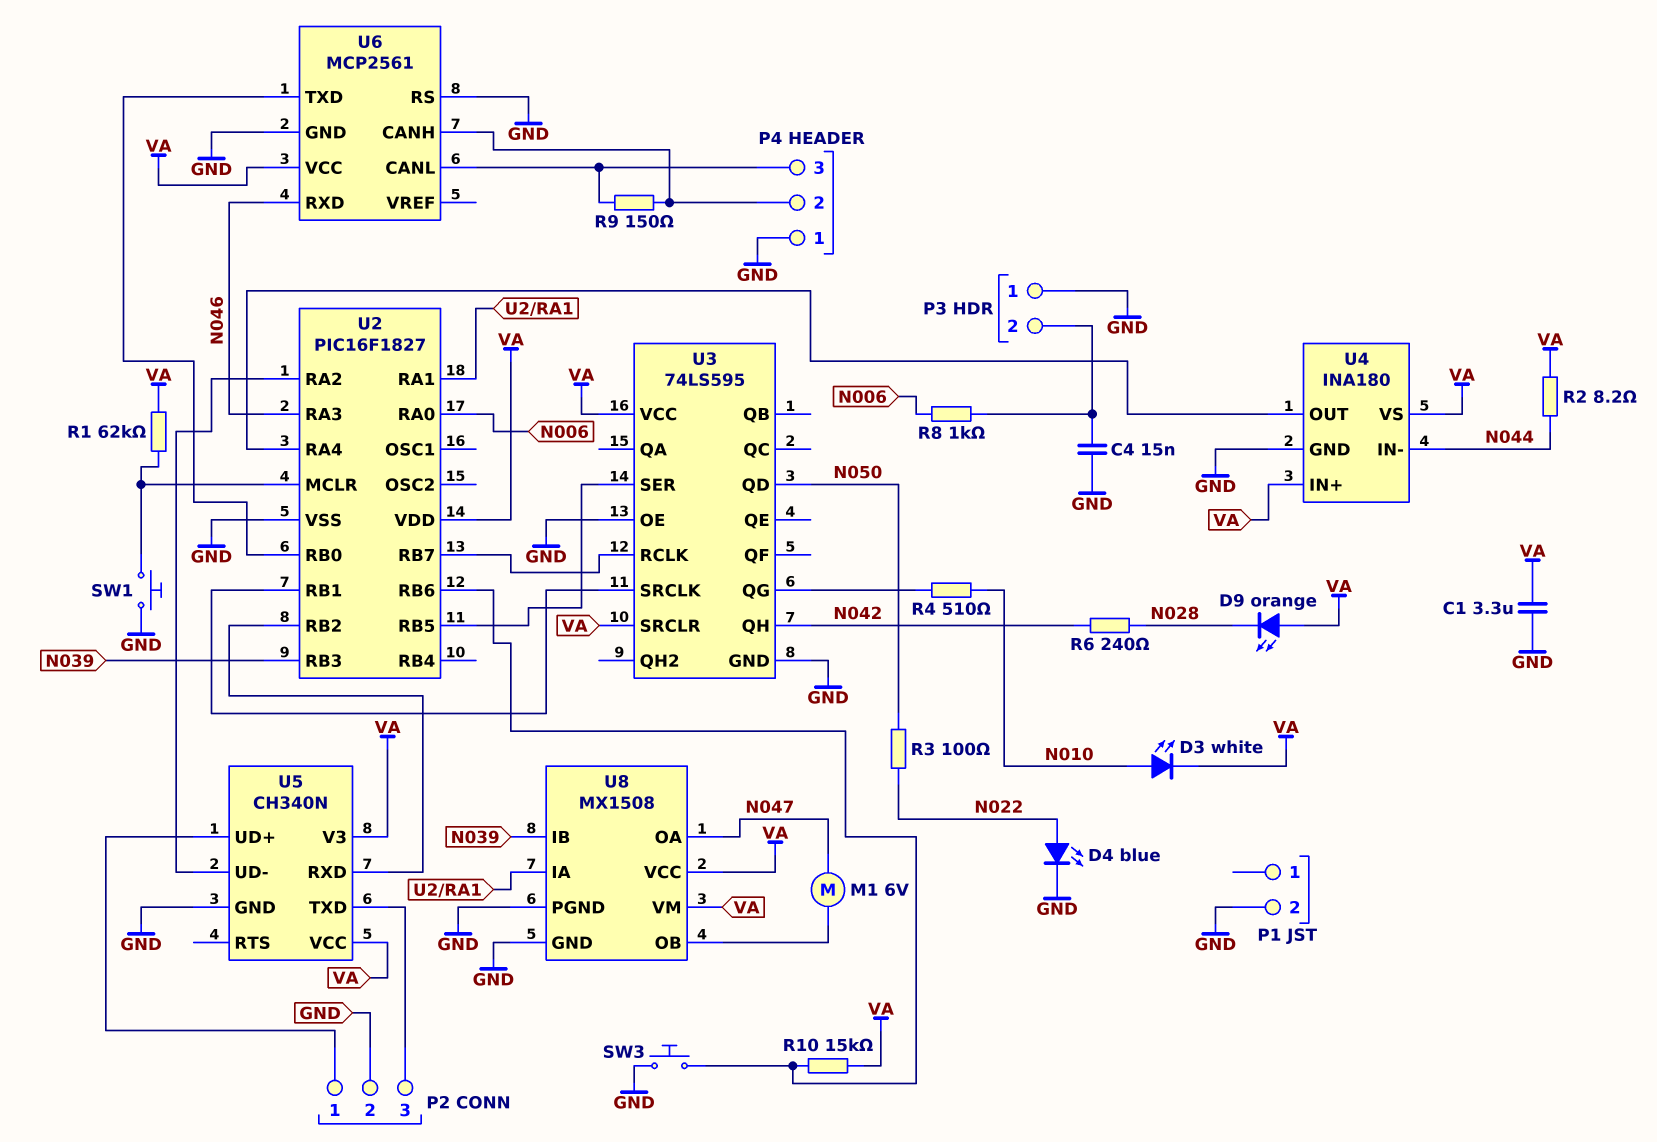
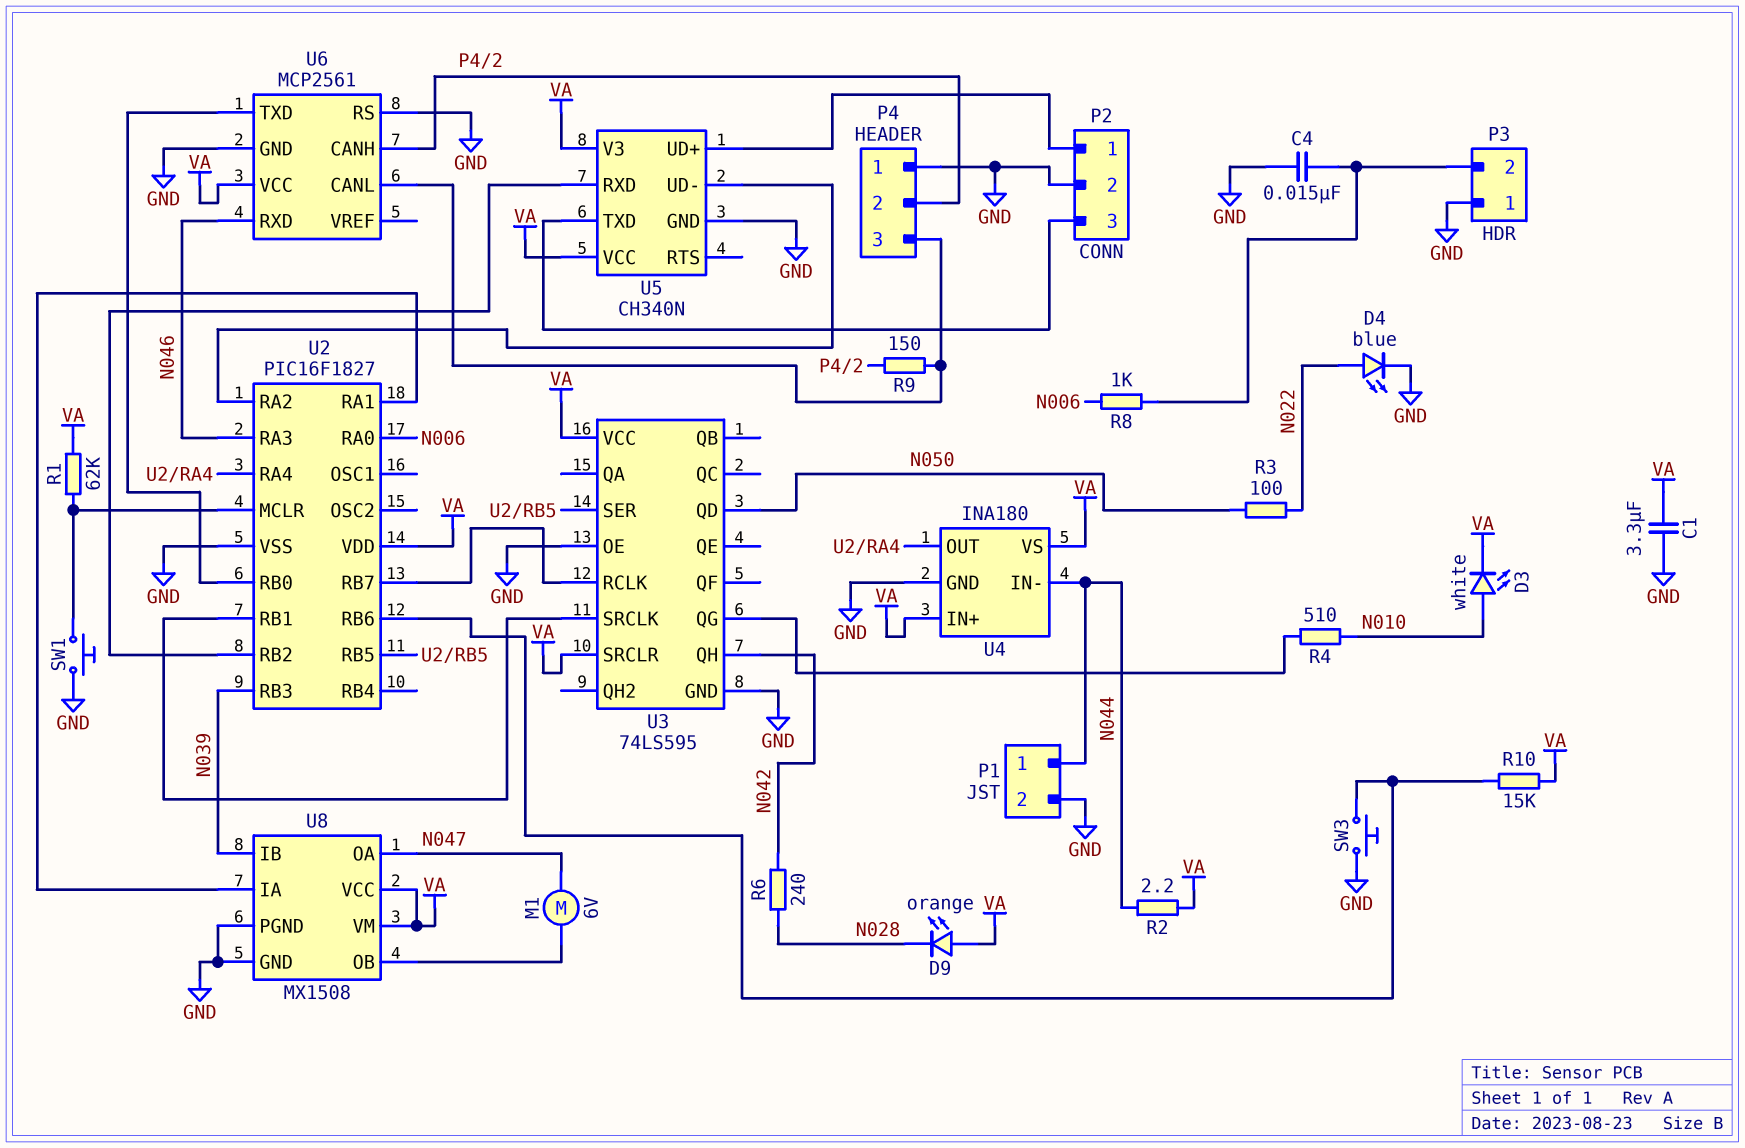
P1 pin 1: none -> N044
R2: 8.2 (N044, VA) -> 2.2 (N044, VA)

